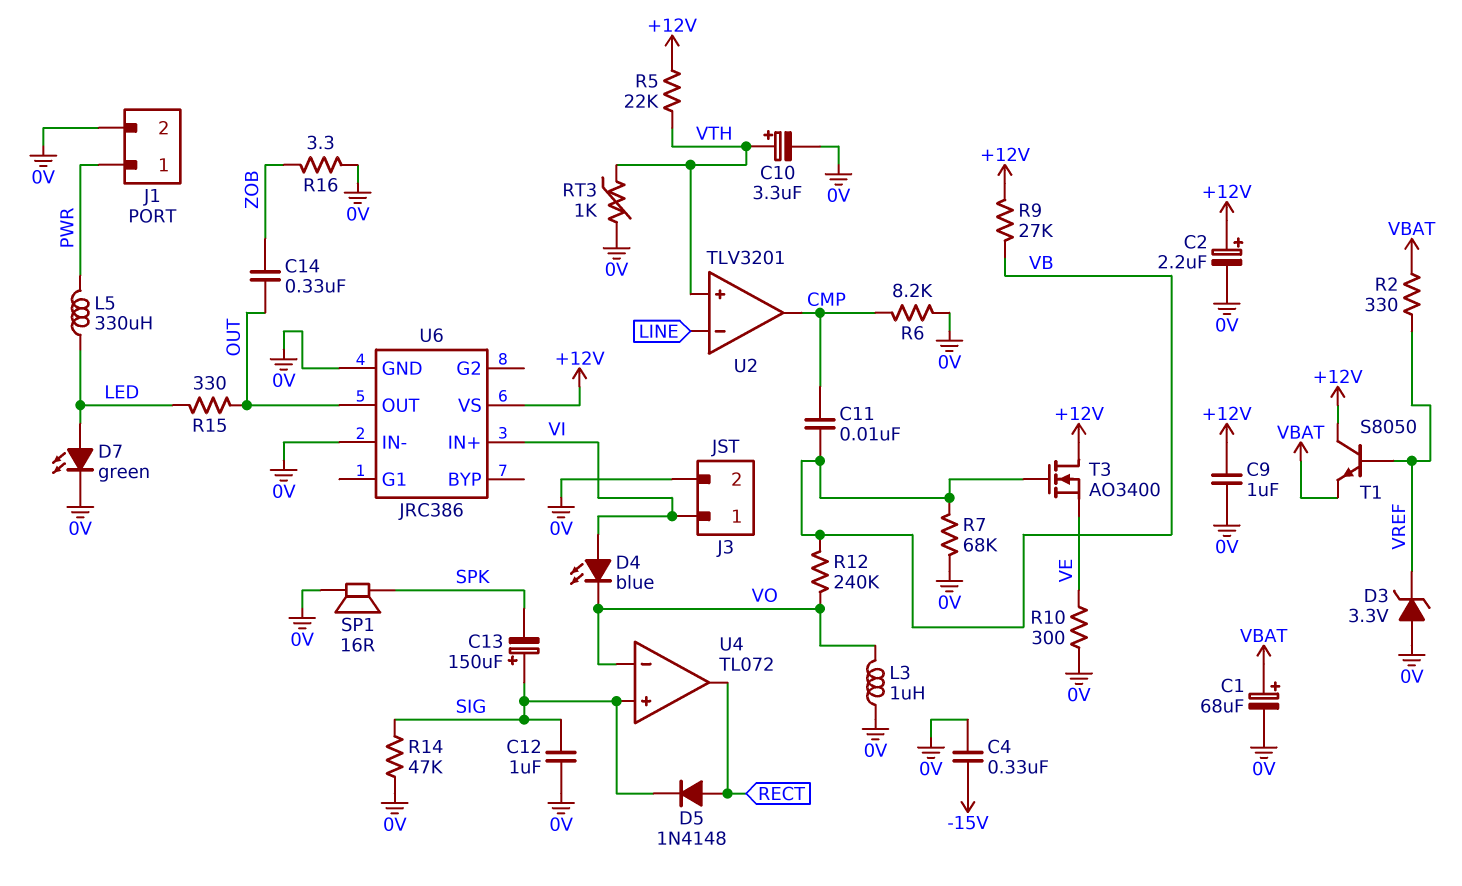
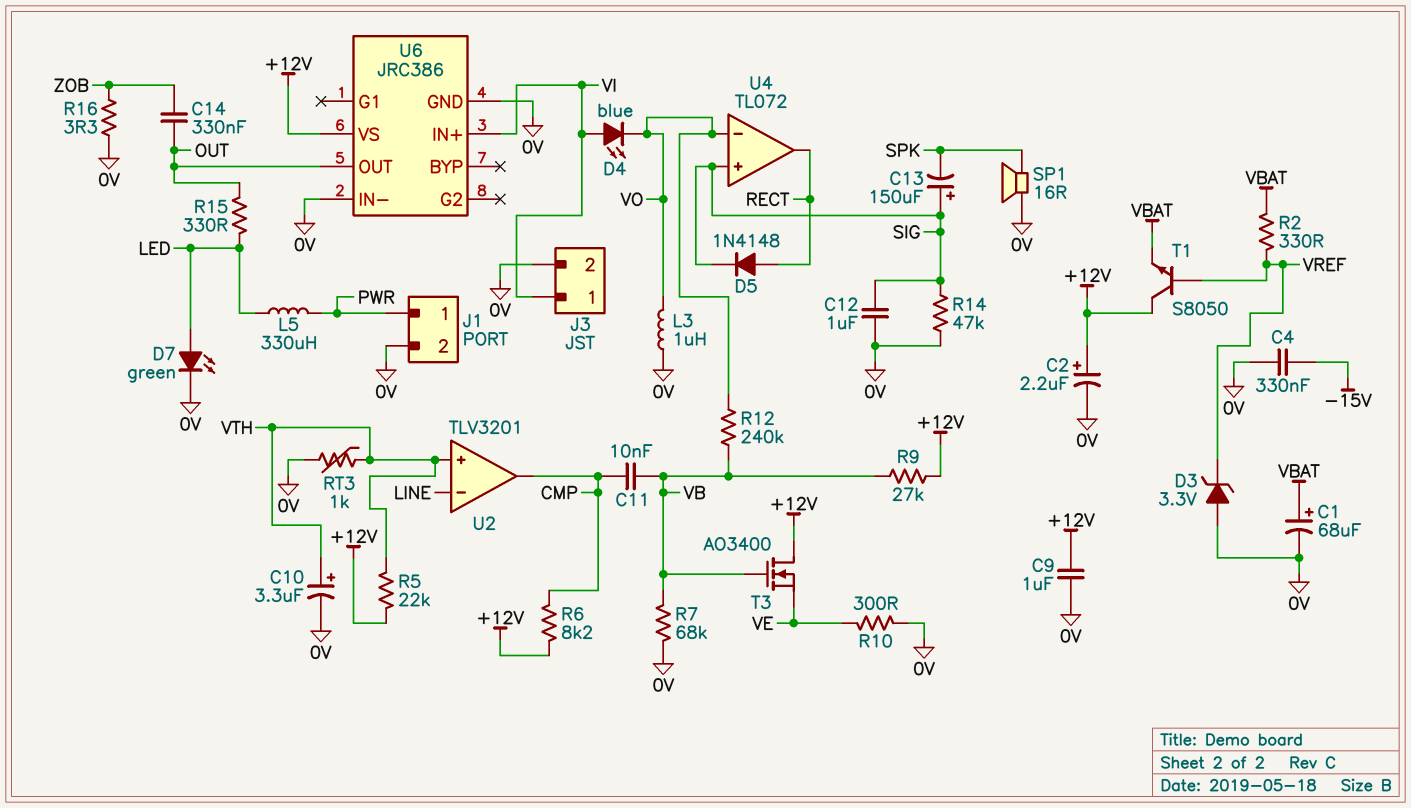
R6: 8.2k (0V, CMP) -> 8.2k (+12V, CMP)

